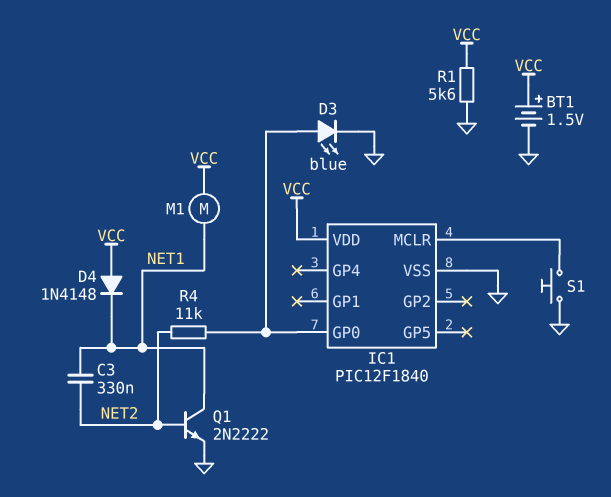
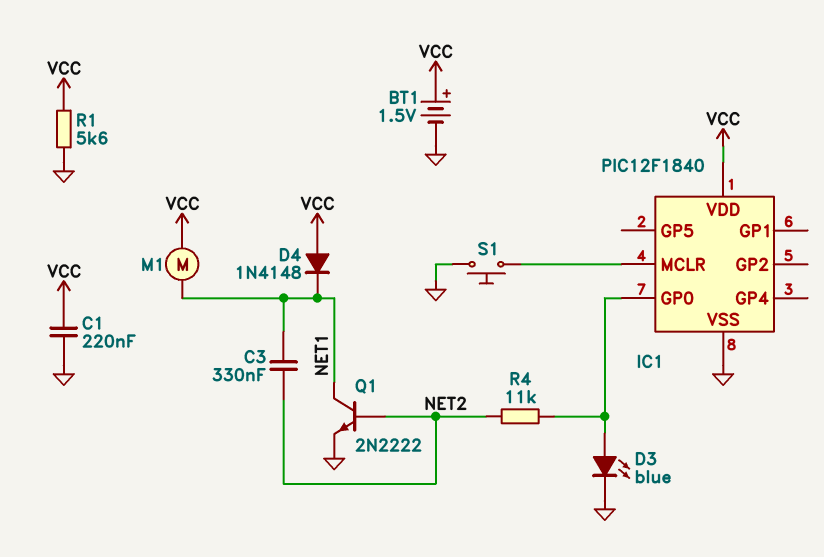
C1: none -> 220nF (GND, VCC)

